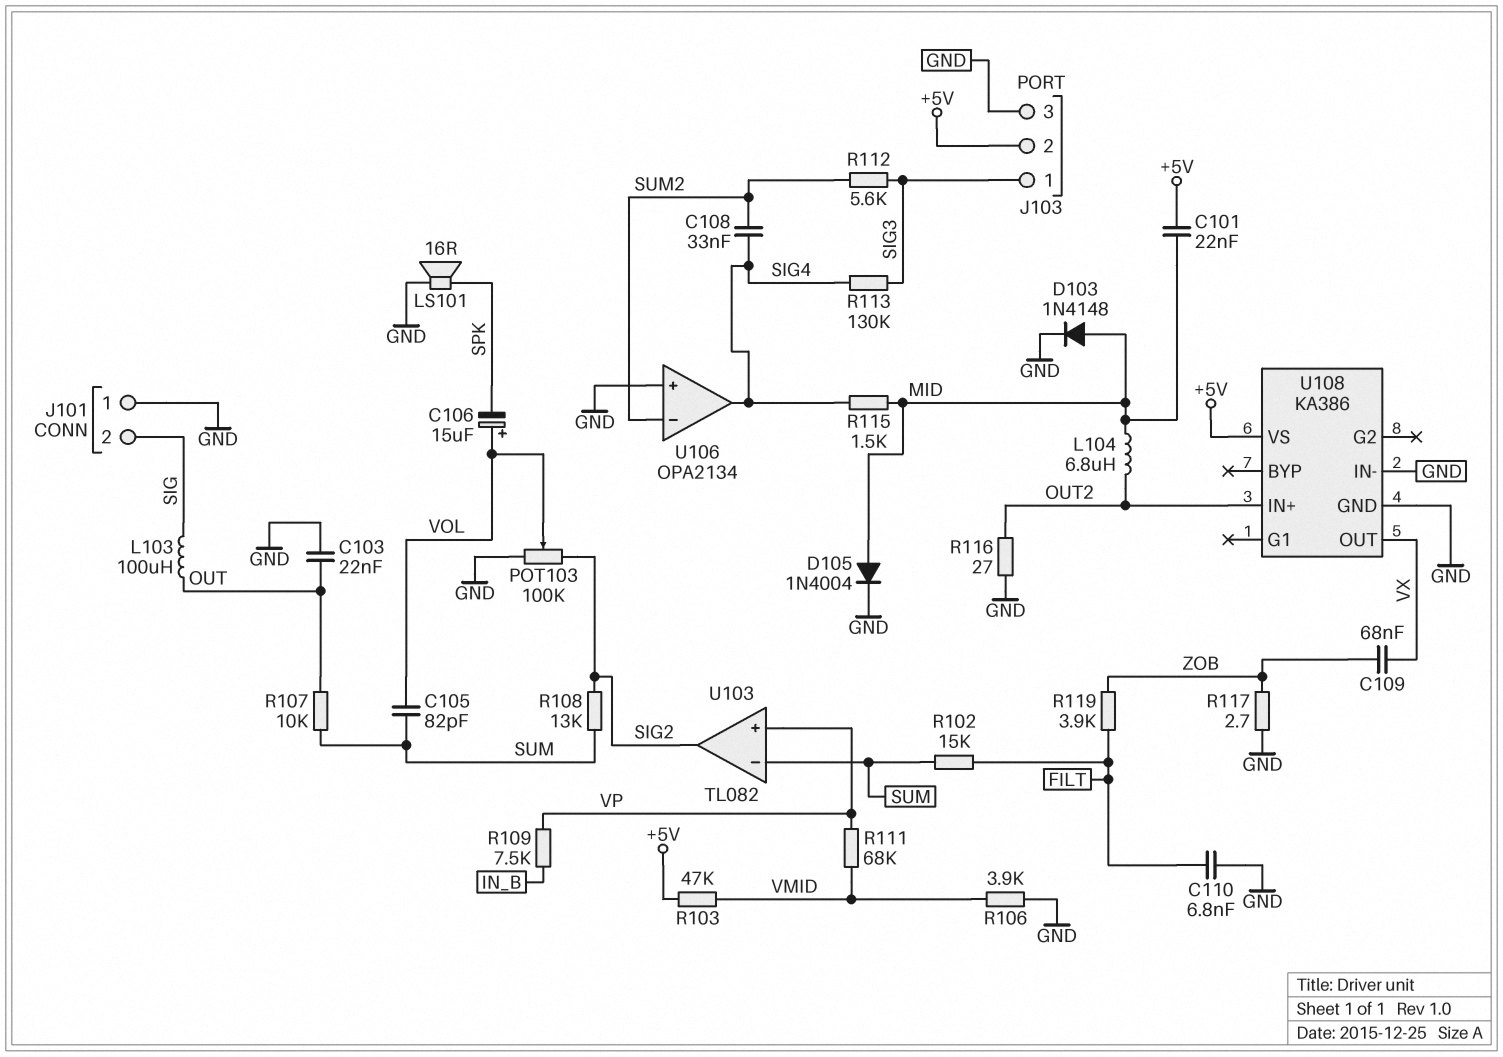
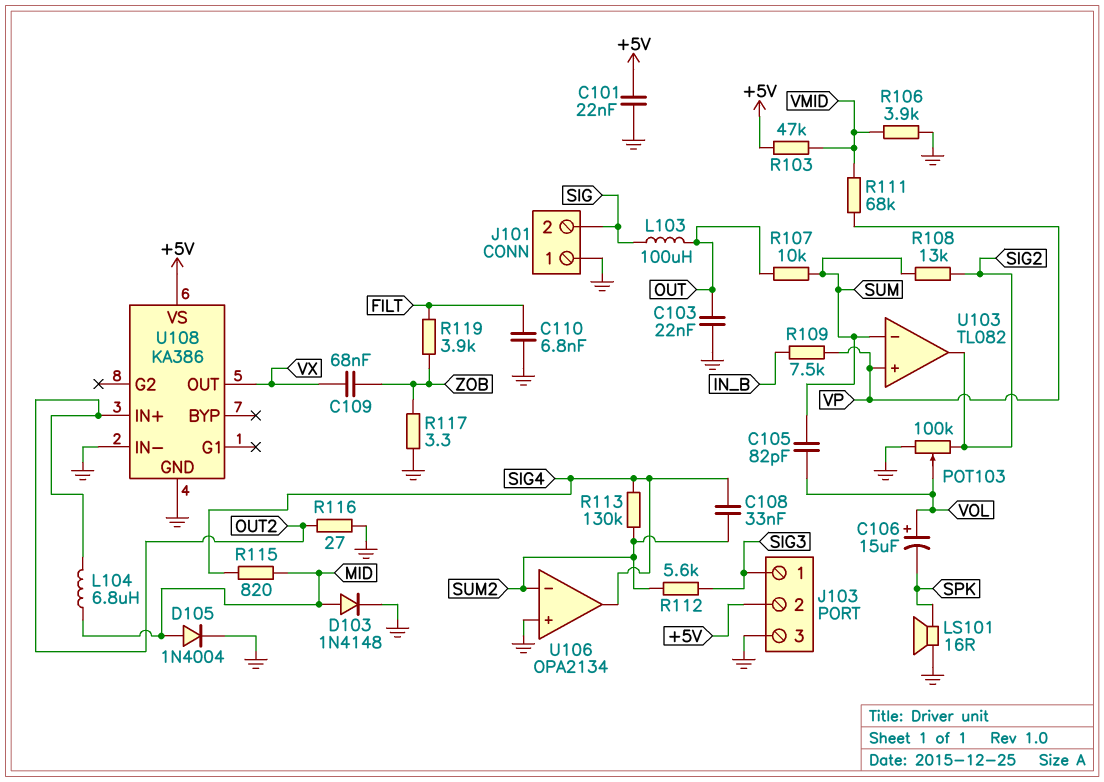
C101: 22nF (+5V, MID) -> 22nF (+5V, GND)
R102: 15k (FILT, SUM) -> none
R113: 130k (SIG3, SIG4) -> 130k (SIG4, SUM2)
R115: 1.5k (MID, SIG4) -> 820 (MID, SIG4)
R117: 2.7 (GND, ZOB) -> 3.3 (GND, ZOB)

